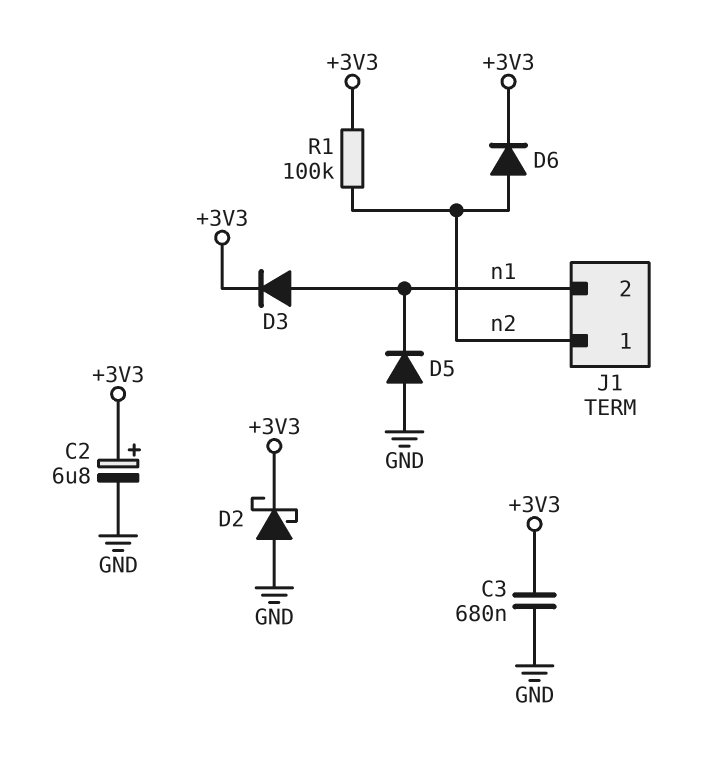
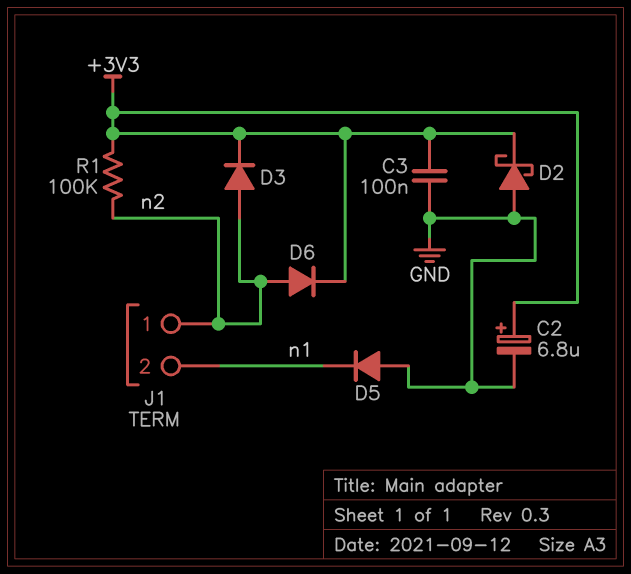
C3: 680nF (+3V3, GND) -> 100nF (+3V3, GND)
D3: diode (A n1, K +3V3) -> diode (A n2, K +3V3)

